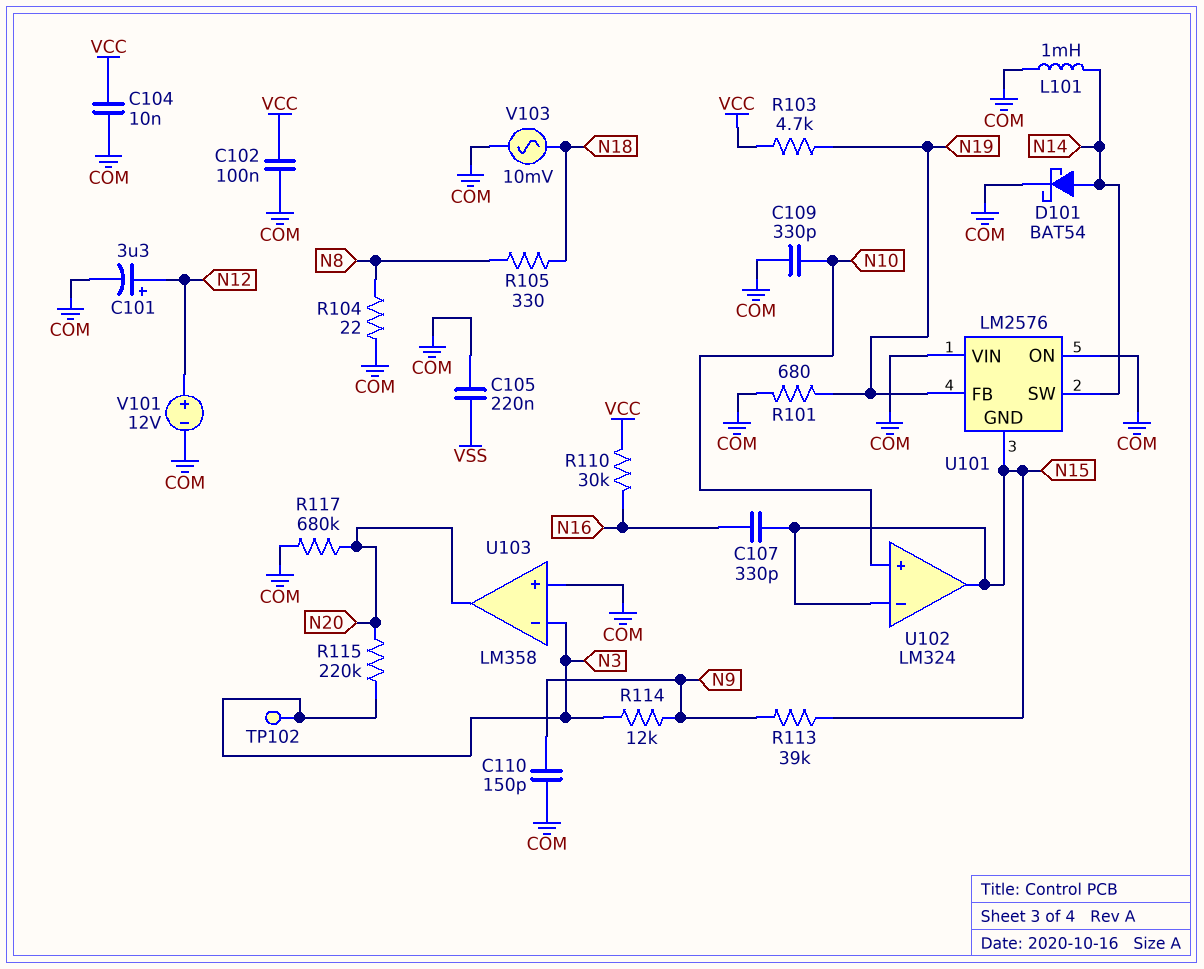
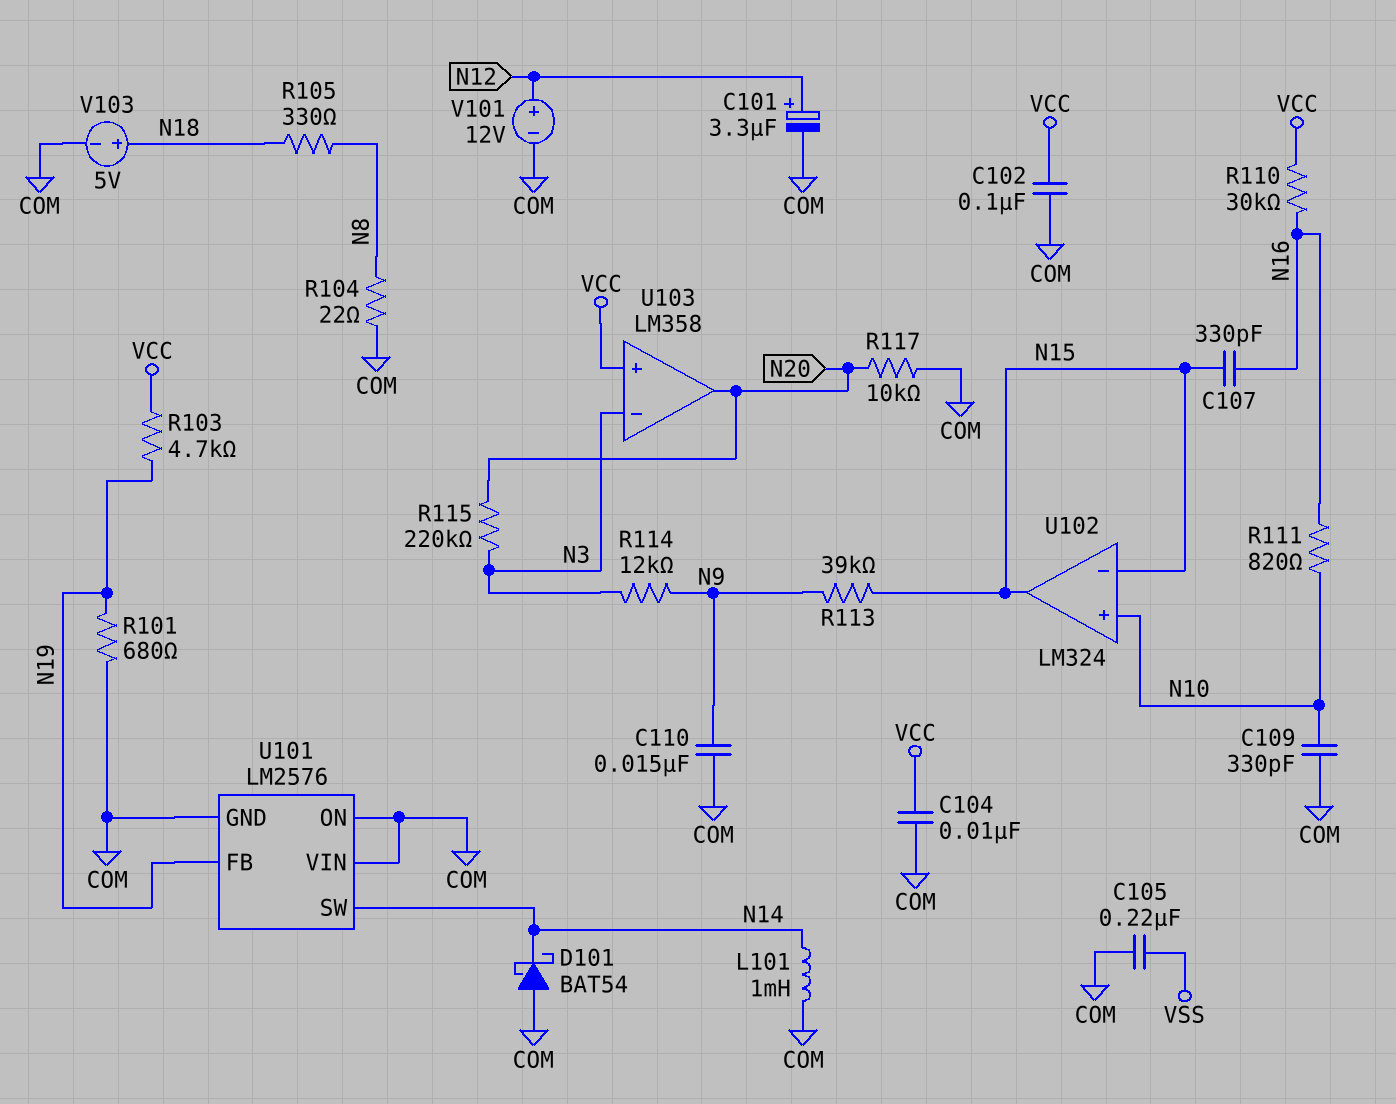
C110: 150pF (COM, N9) -> 15nF (COM, N9)
D101: schottky BAT54 (A N14, K COM) -> schottky BAT54 (A COM, K N14)
R111: none -> 820 (N10, N16)
R117: 680k (COM, N20) -> 10k (COM, N20)
TP102: test point (N3) -> none
U101 pin GND: N15 -> COM
U103 pin in+: COM -> VCC
V103: AC 10mV (COM, N18) -> 5V (plus N18, minus COM)

